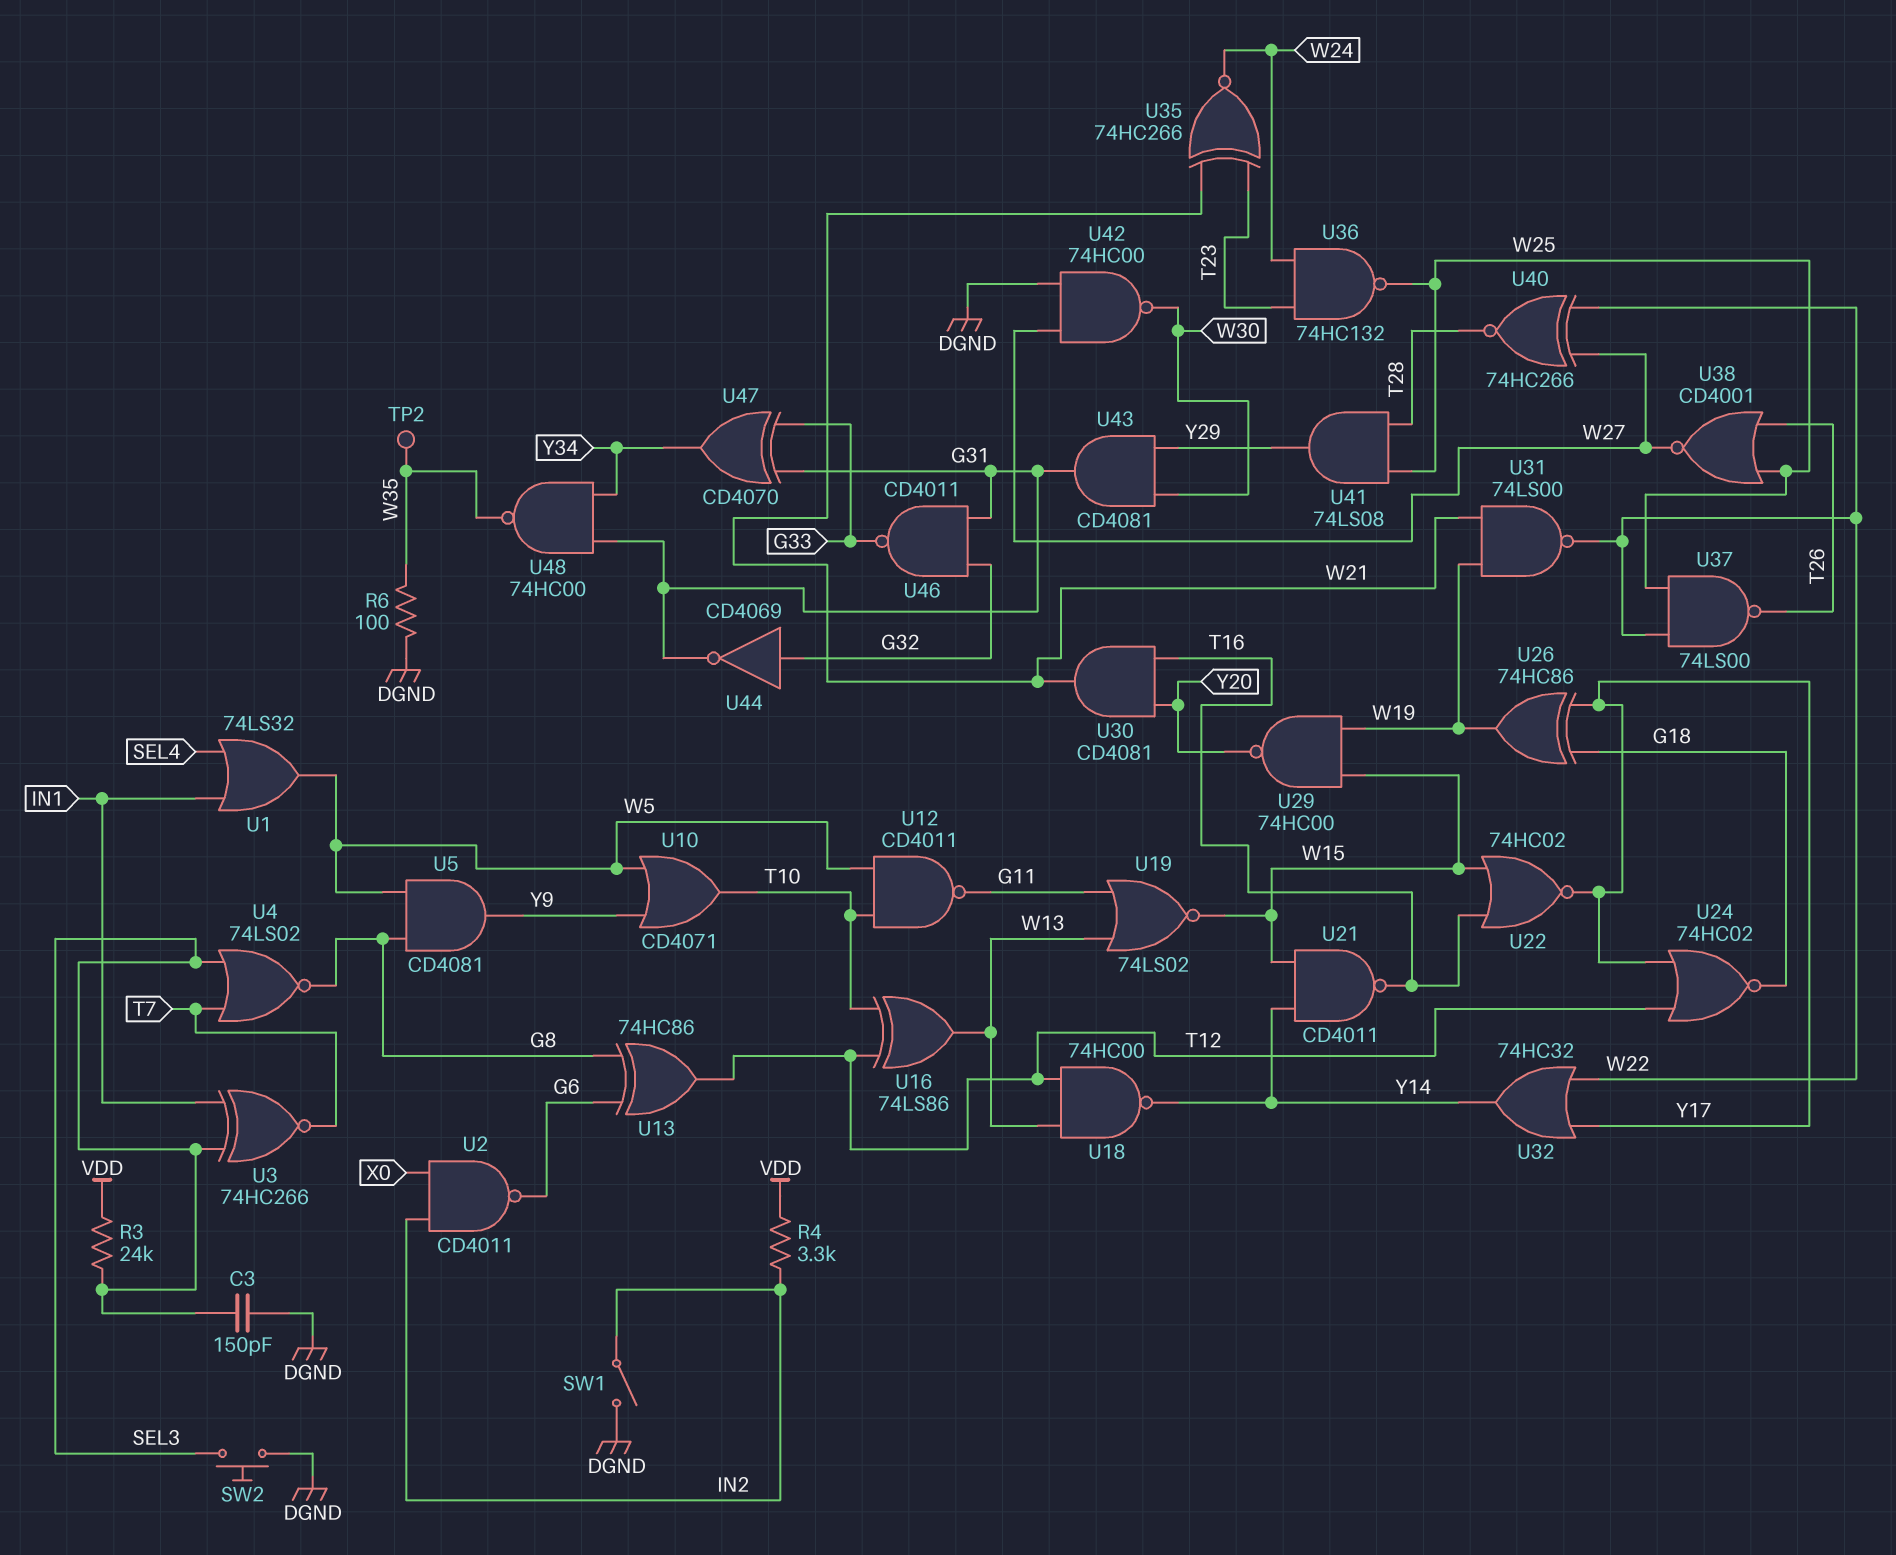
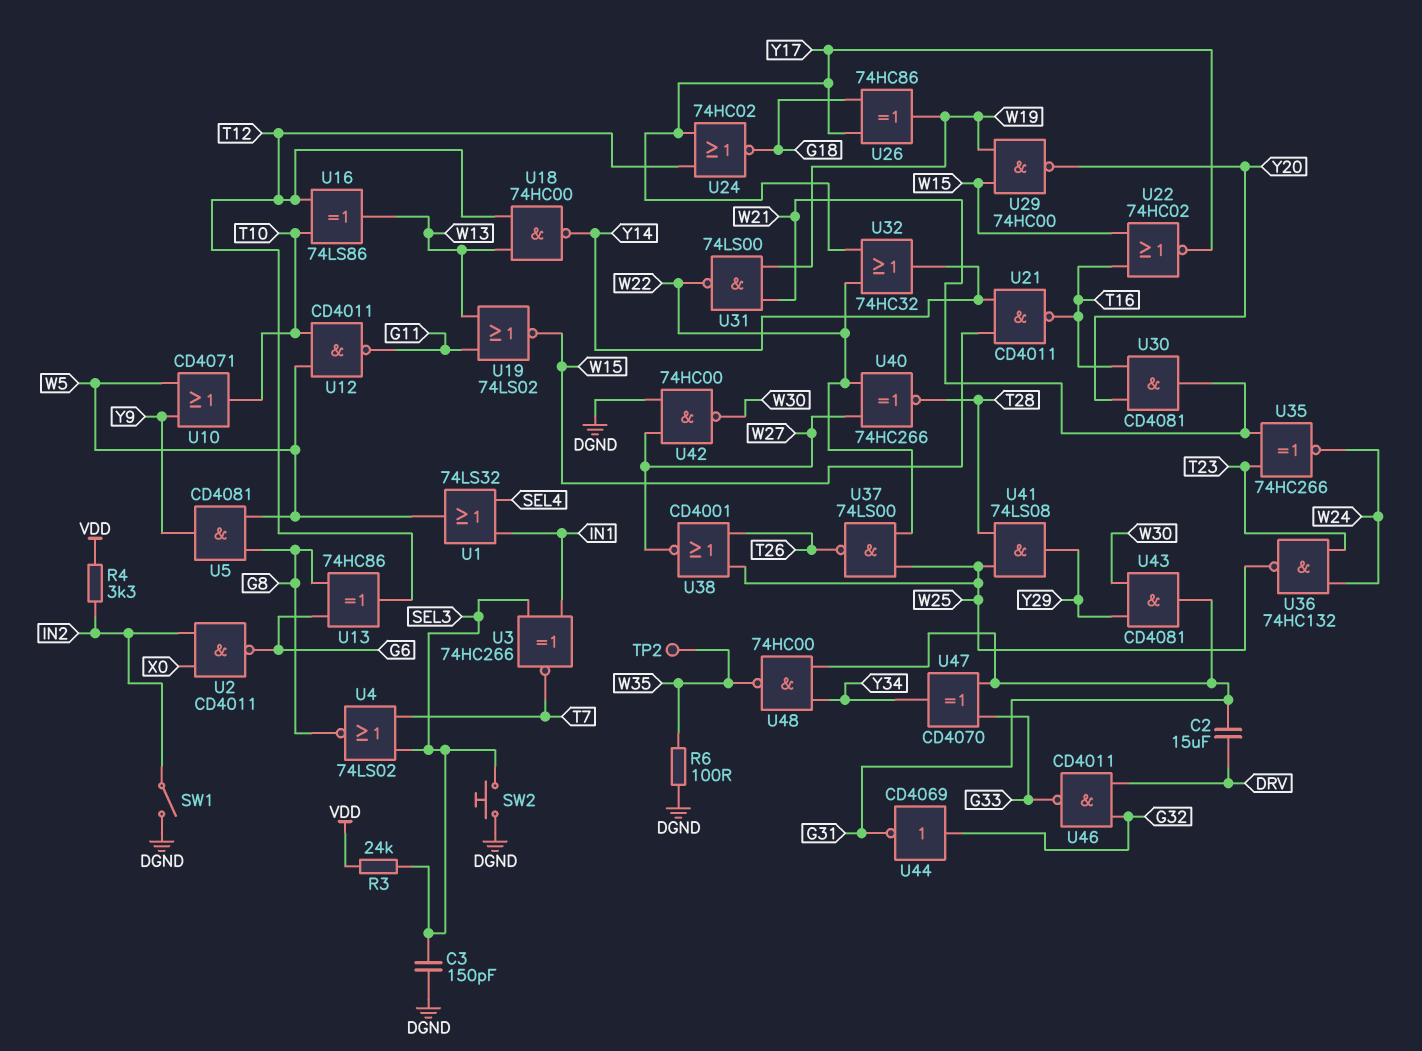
C2: none -> 15uF (DRV, G31)
U46: NAND CD4011 (in G31, in G32, out G33) -> NAND CD4011 (in DRV, in G32, out G33)

